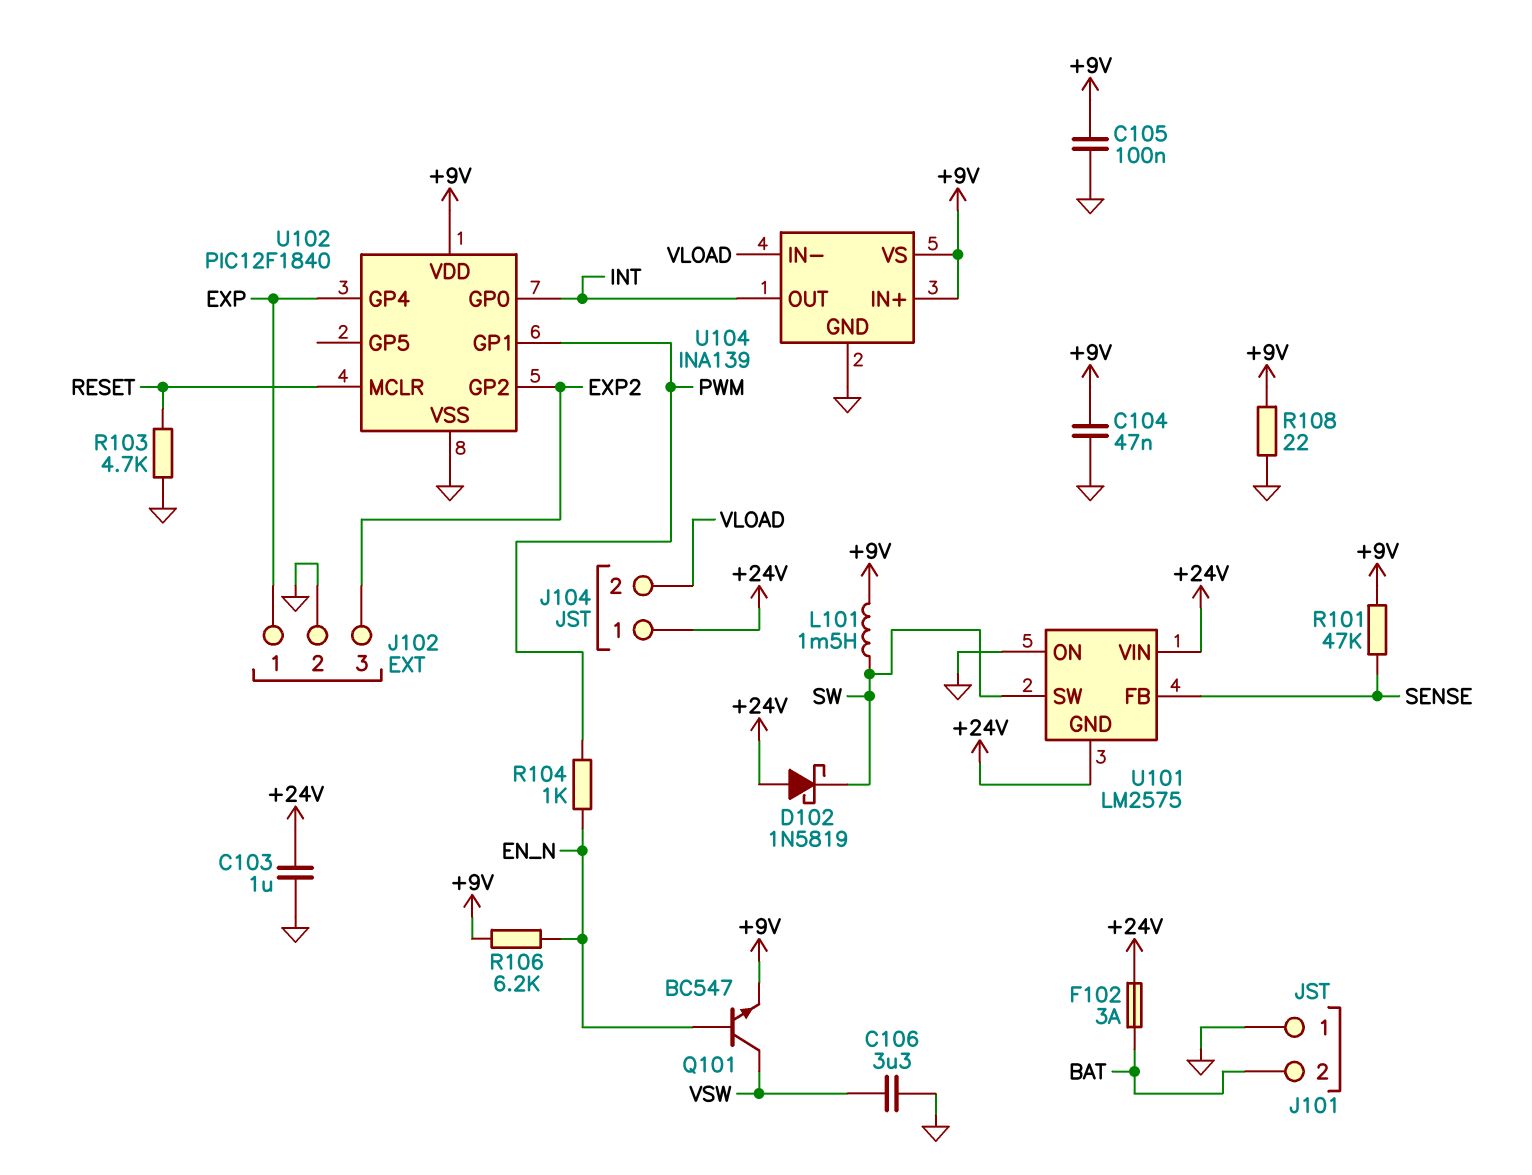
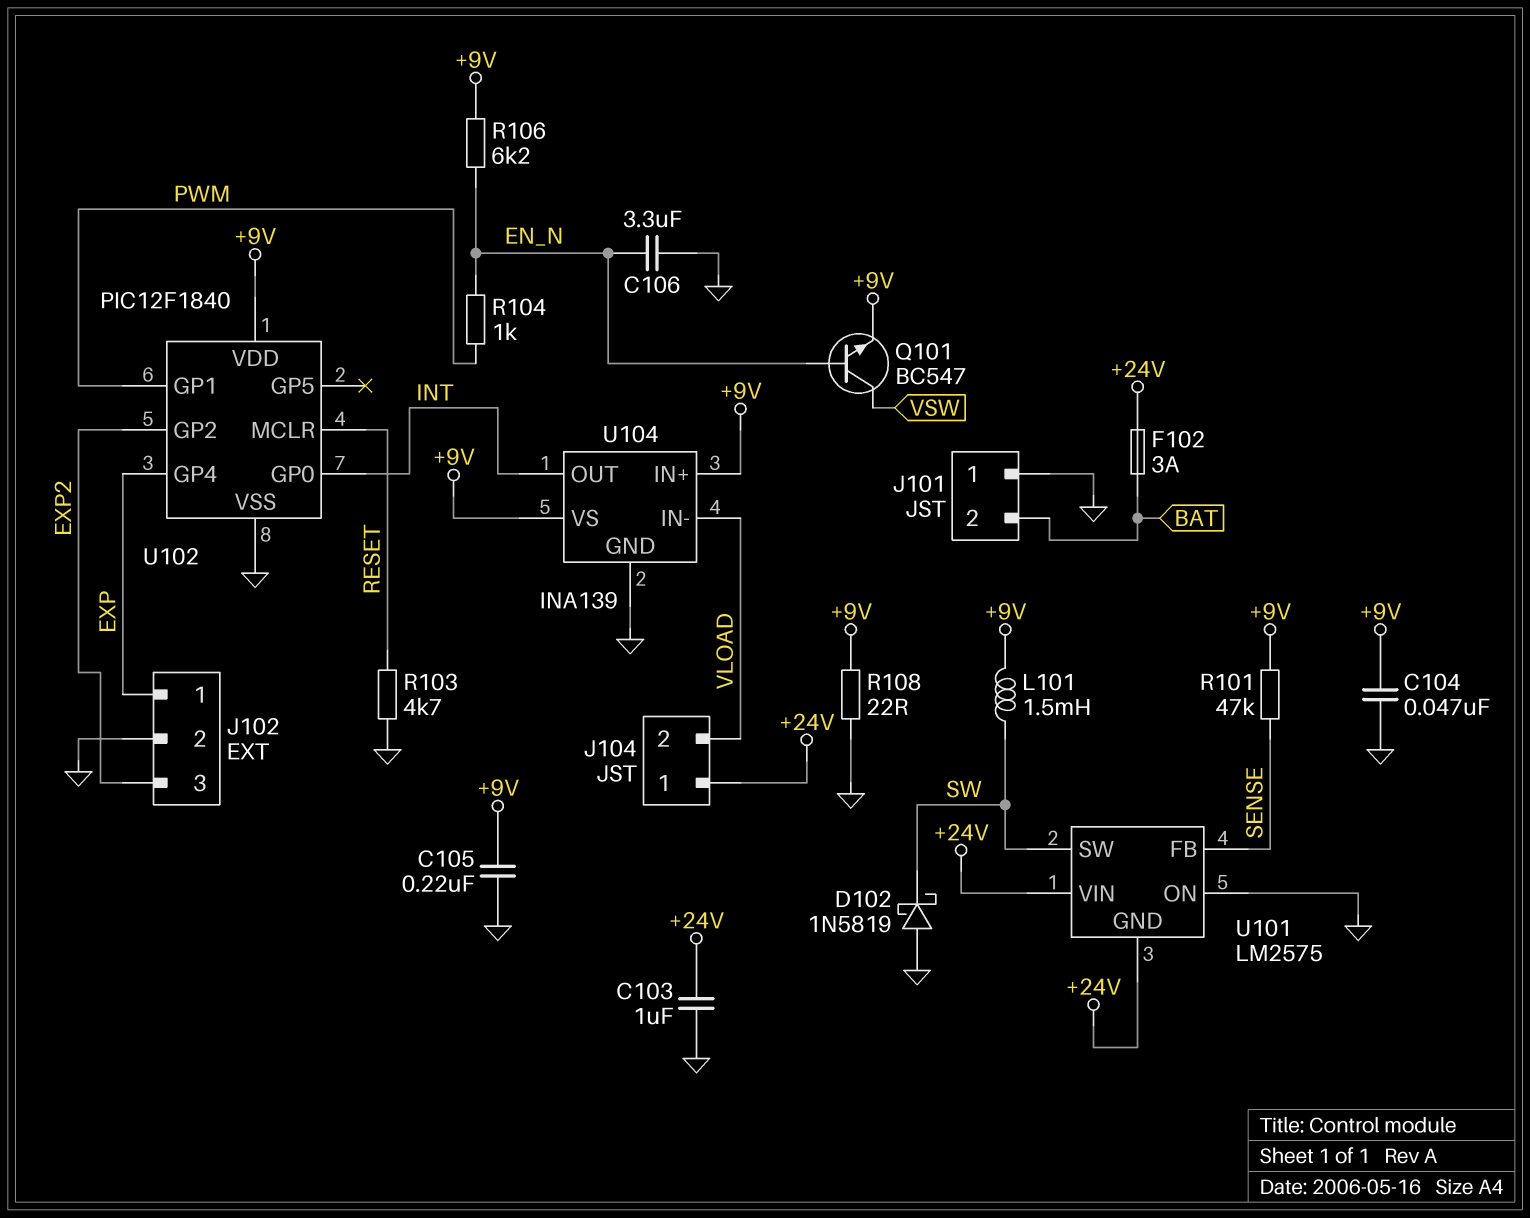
C105: 100nF (+9V, GND) -> 220nF (+9V, GND)
C106: 3.3uF (GND, VSW) -> 3.3uF (EN_N, GND)
D102: schottky 1N5819 (A +24V, K SW) -> schottky 1N5819 (A GND, K SW)

